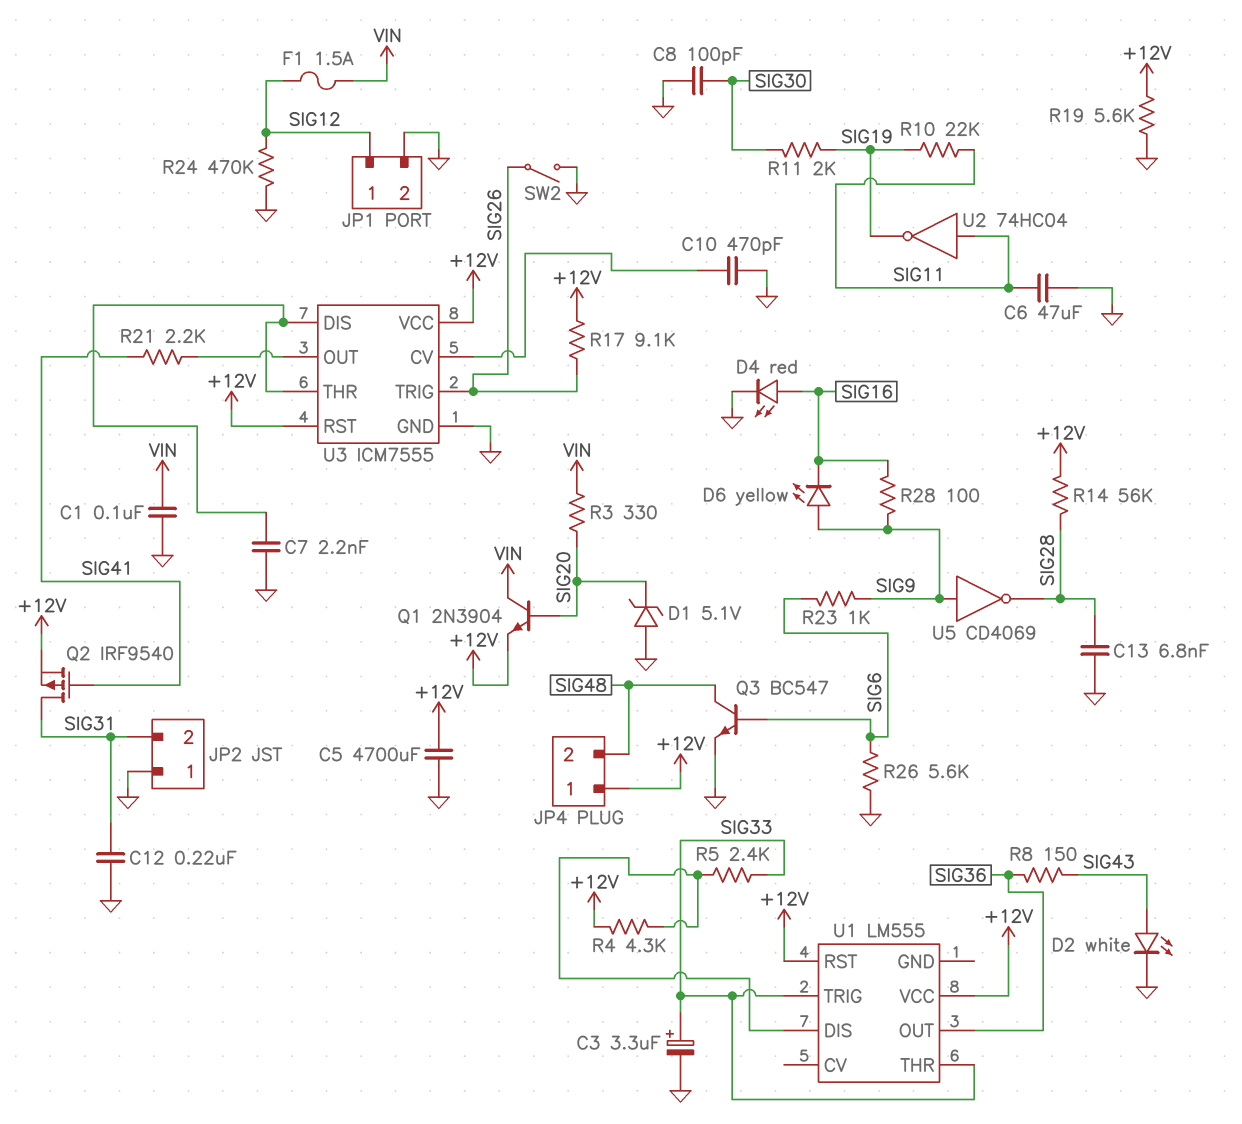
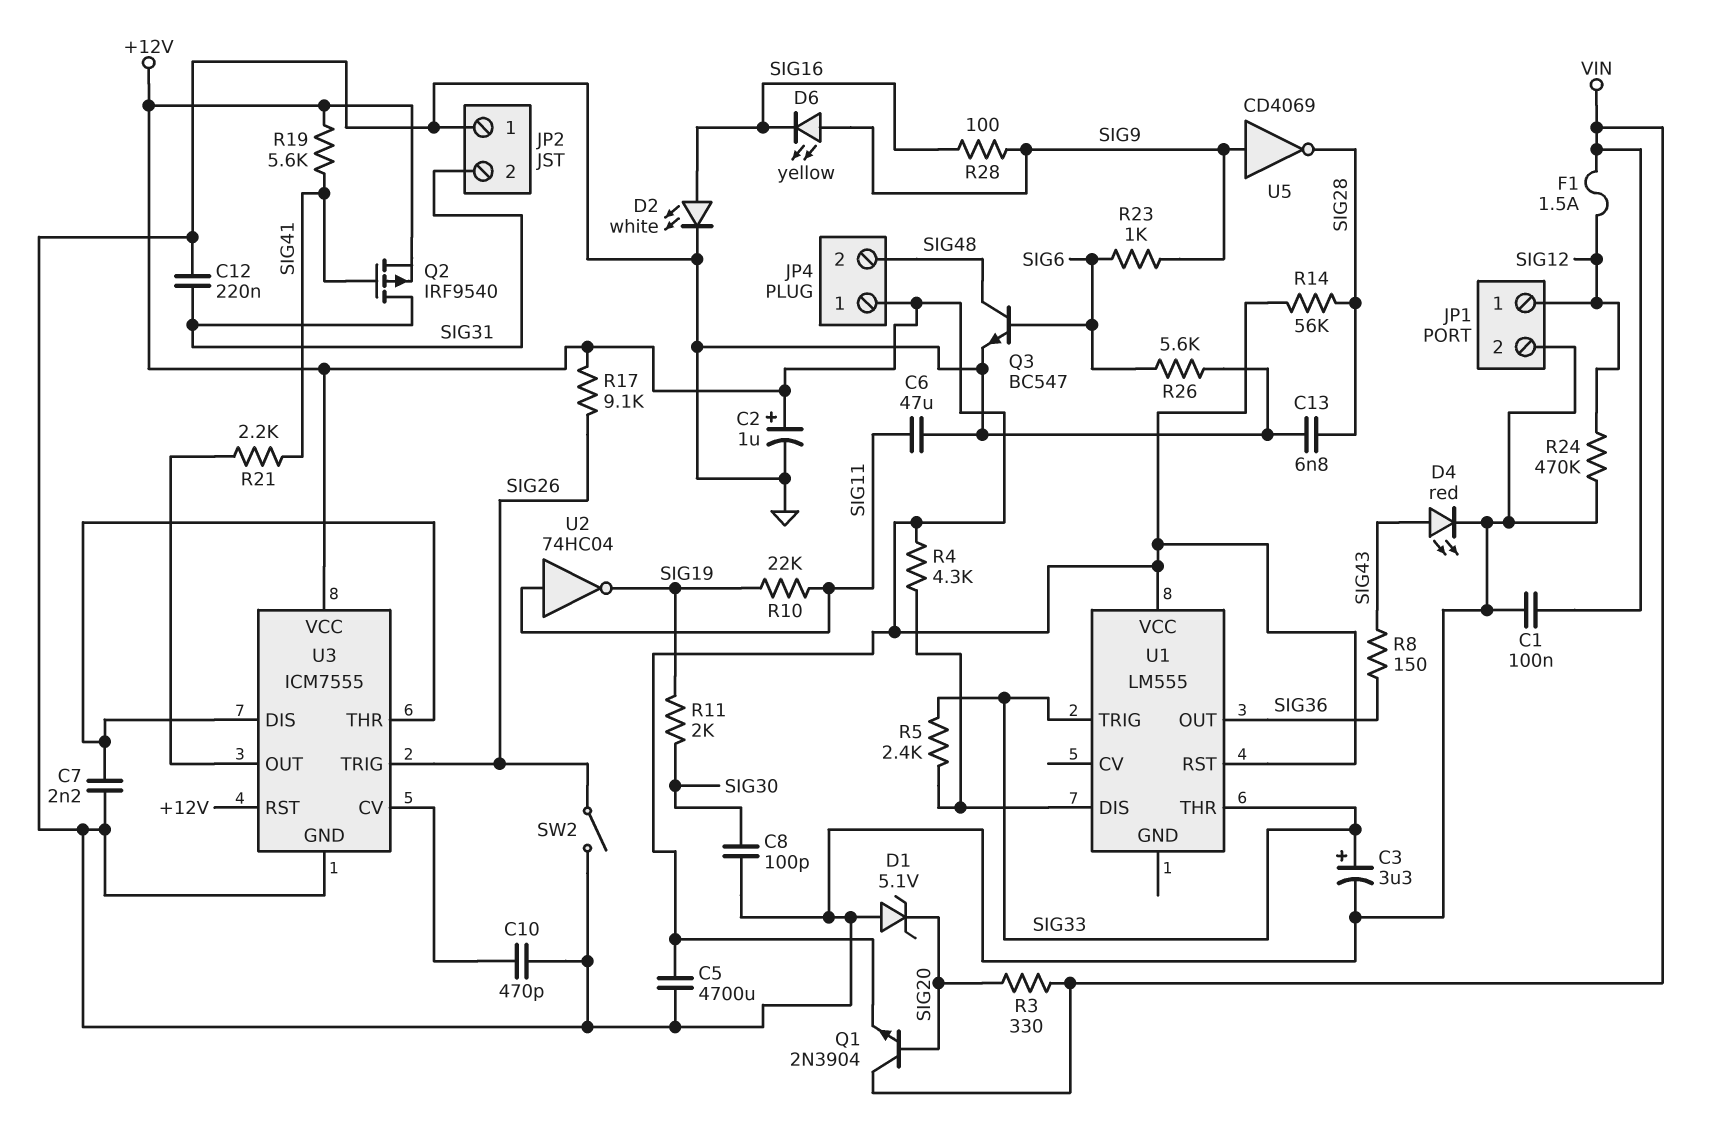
C2: none -> 1uF (plus +12V, minus GND)
D2: LED white (A SIG43, K GND) -> LED white (A SIG16, K GND)
D4: LED red (A SIG16, K GND) -> LED red (A SIG43, K GND)
R19: 5.6k (+12V, GND) -> 5.6k (+12V, SIG41)

